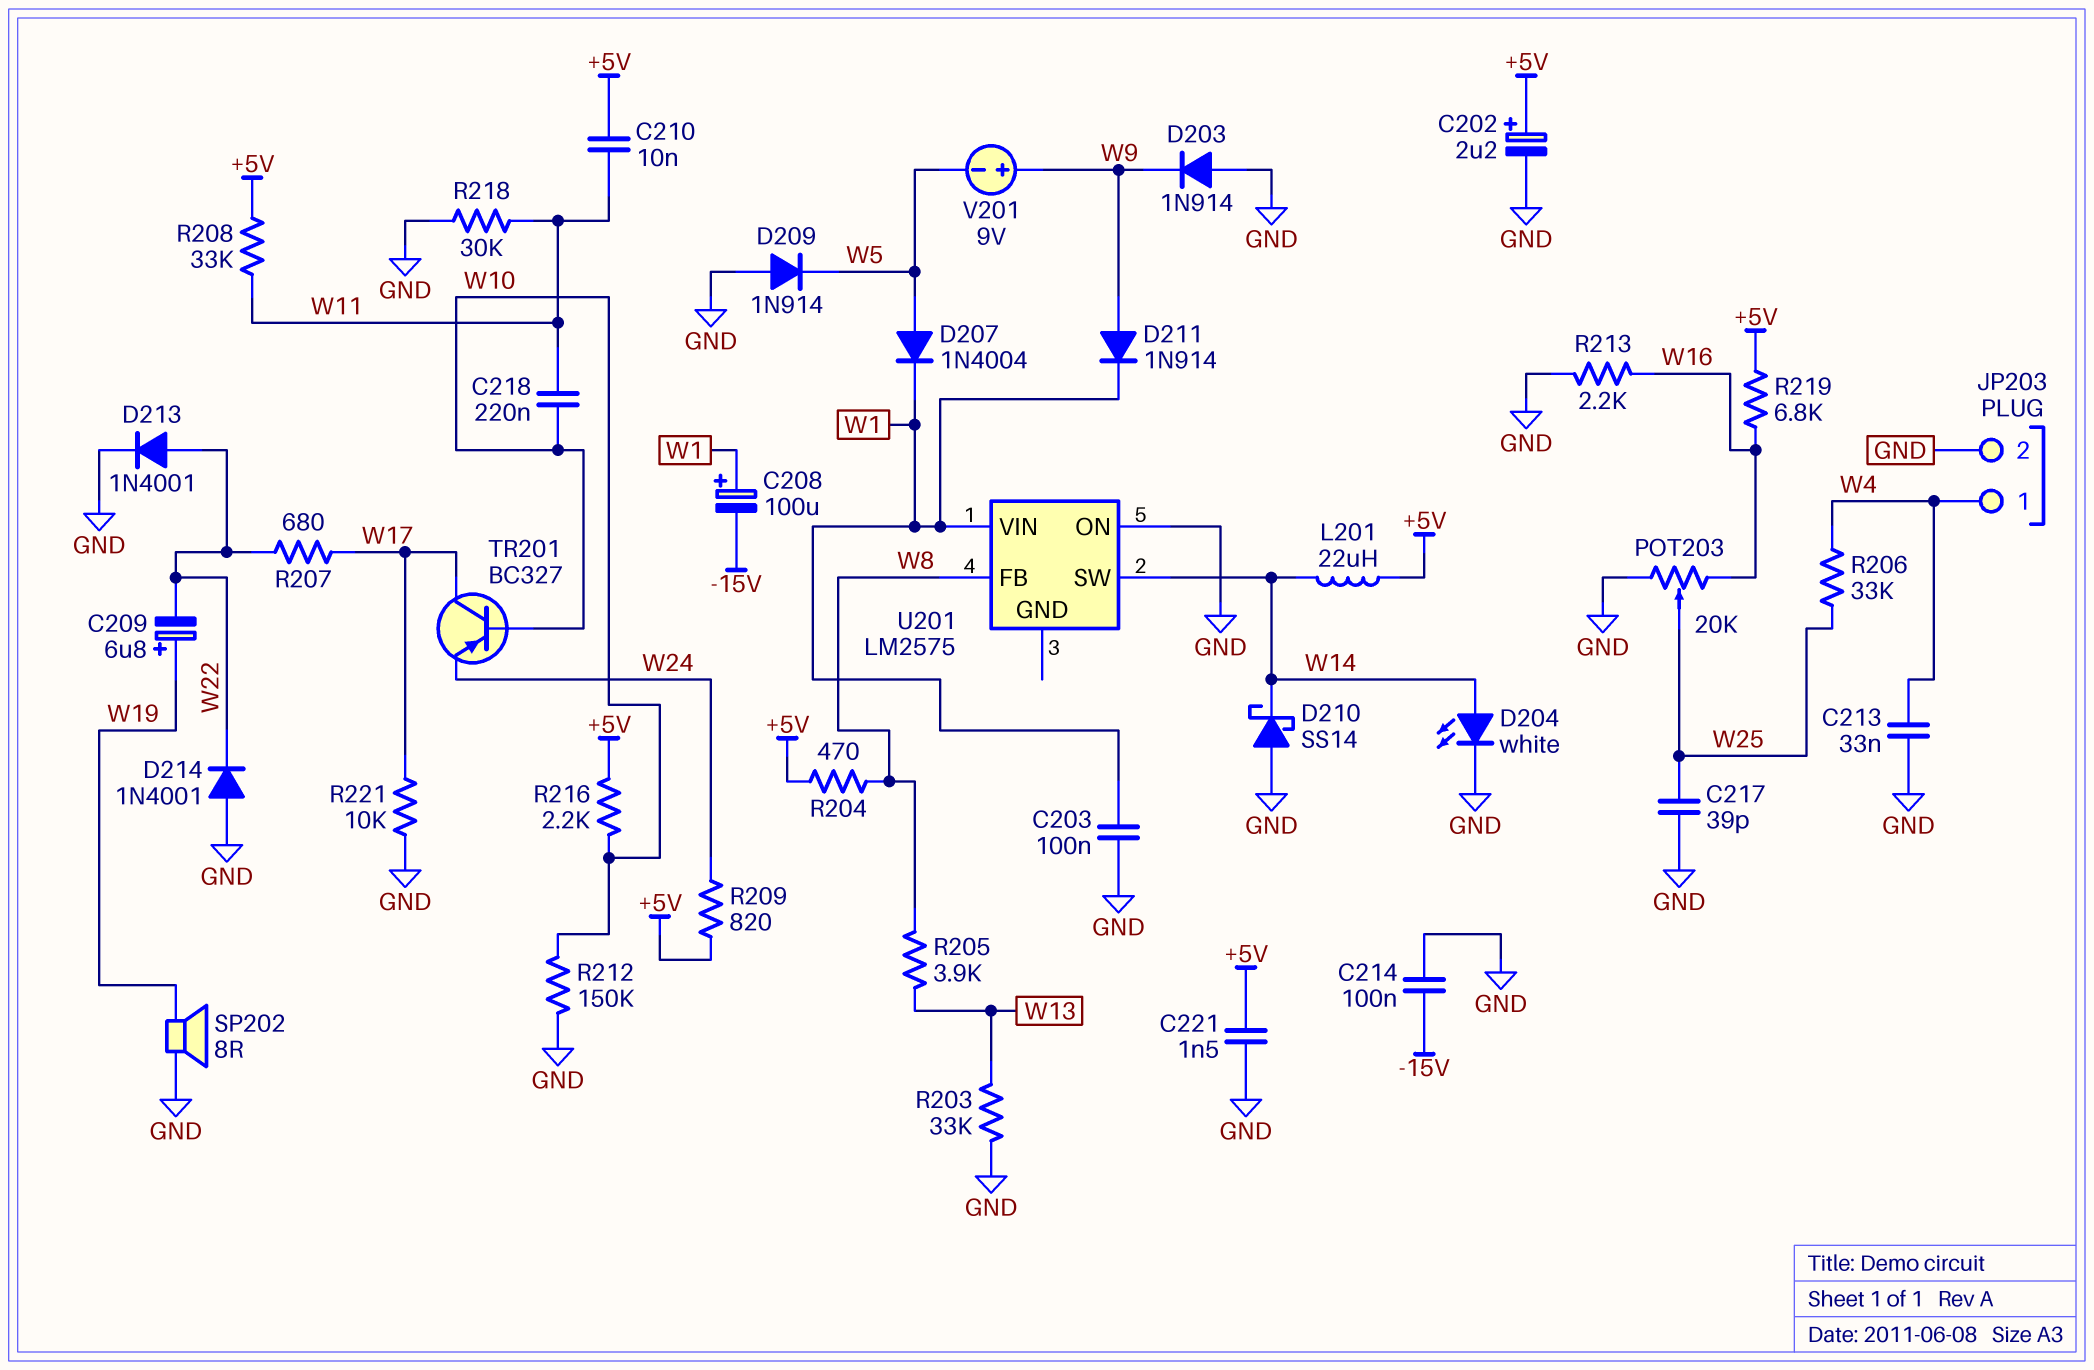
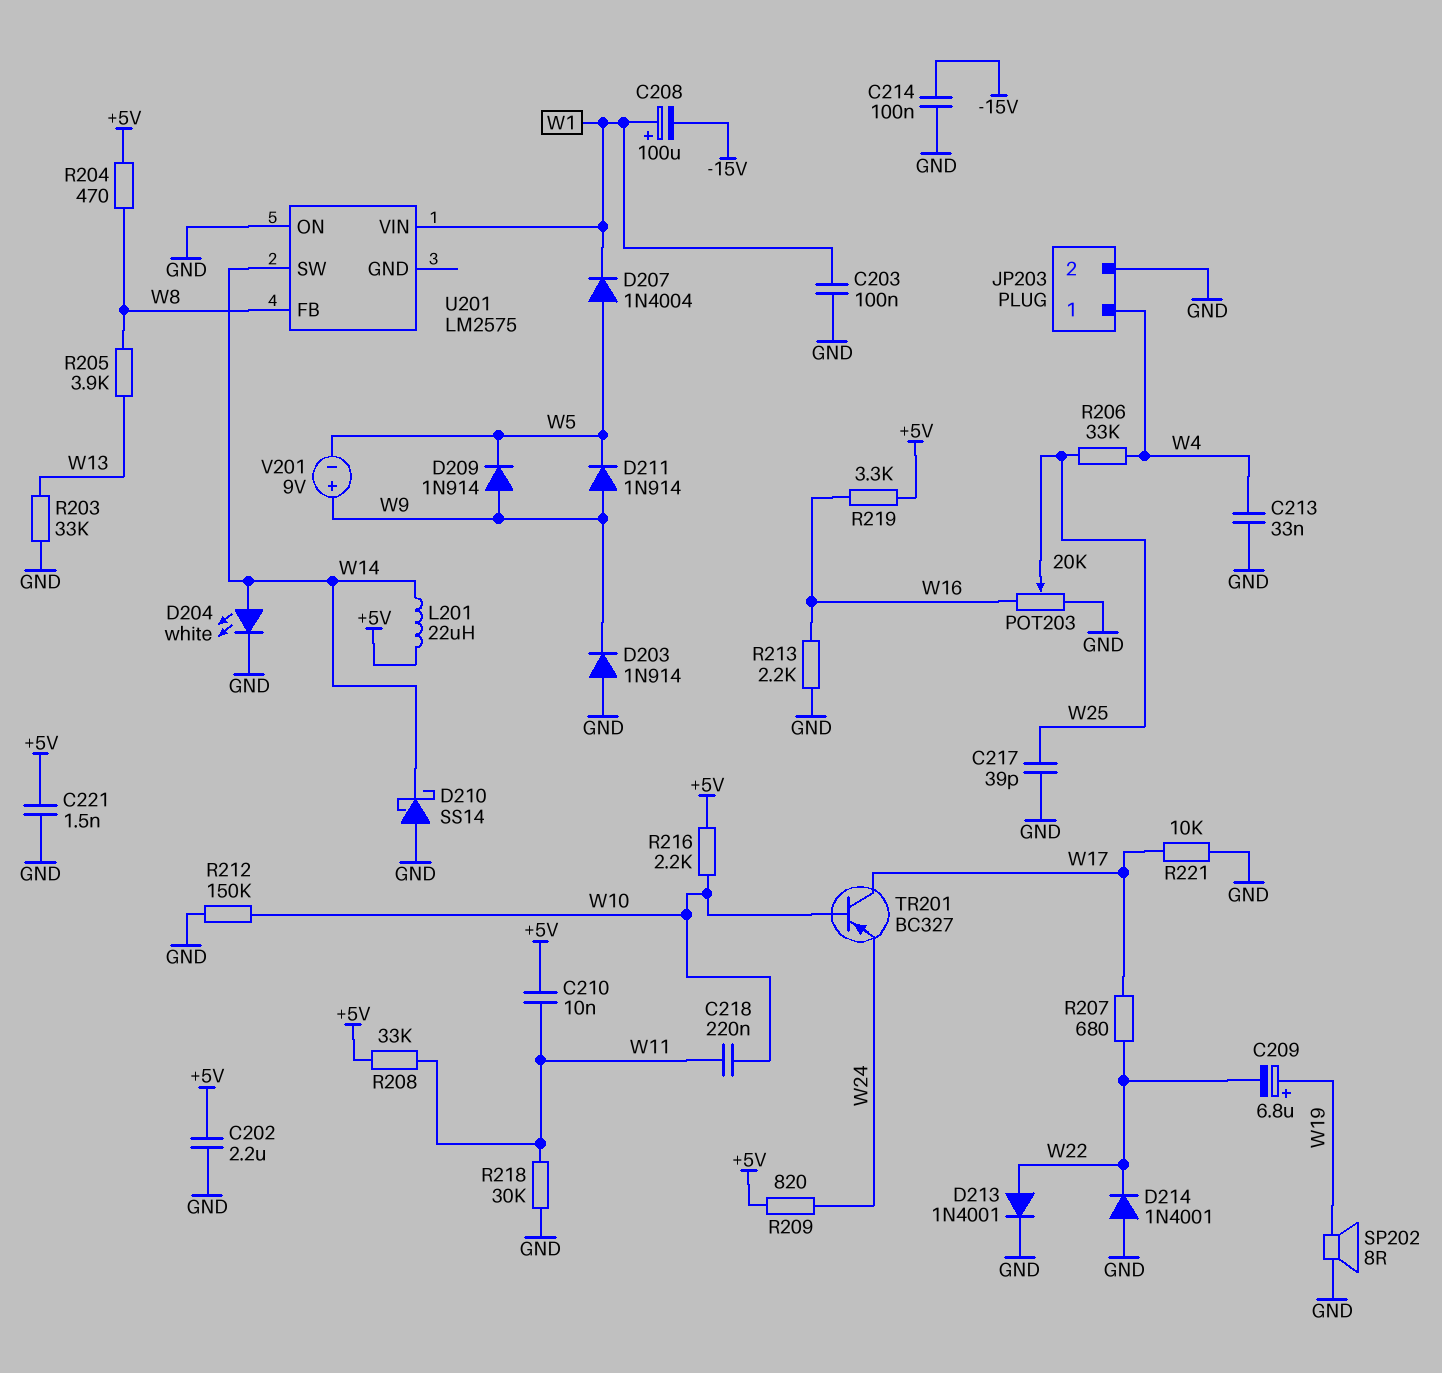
C202: 2.2uF (plus +5V, minus GND) -> 2.2uF (+5V, GND)
D209: diode 1N914 (A GND, K W5) -> diode 1N914 (A W9, K W5)
D211: diode 1N914 (A W9, K W1) -> diode 1N914 (A W9, K W5)
R219: 6.8k (+5V, W16) -> 3.3k (+5V, W16)

